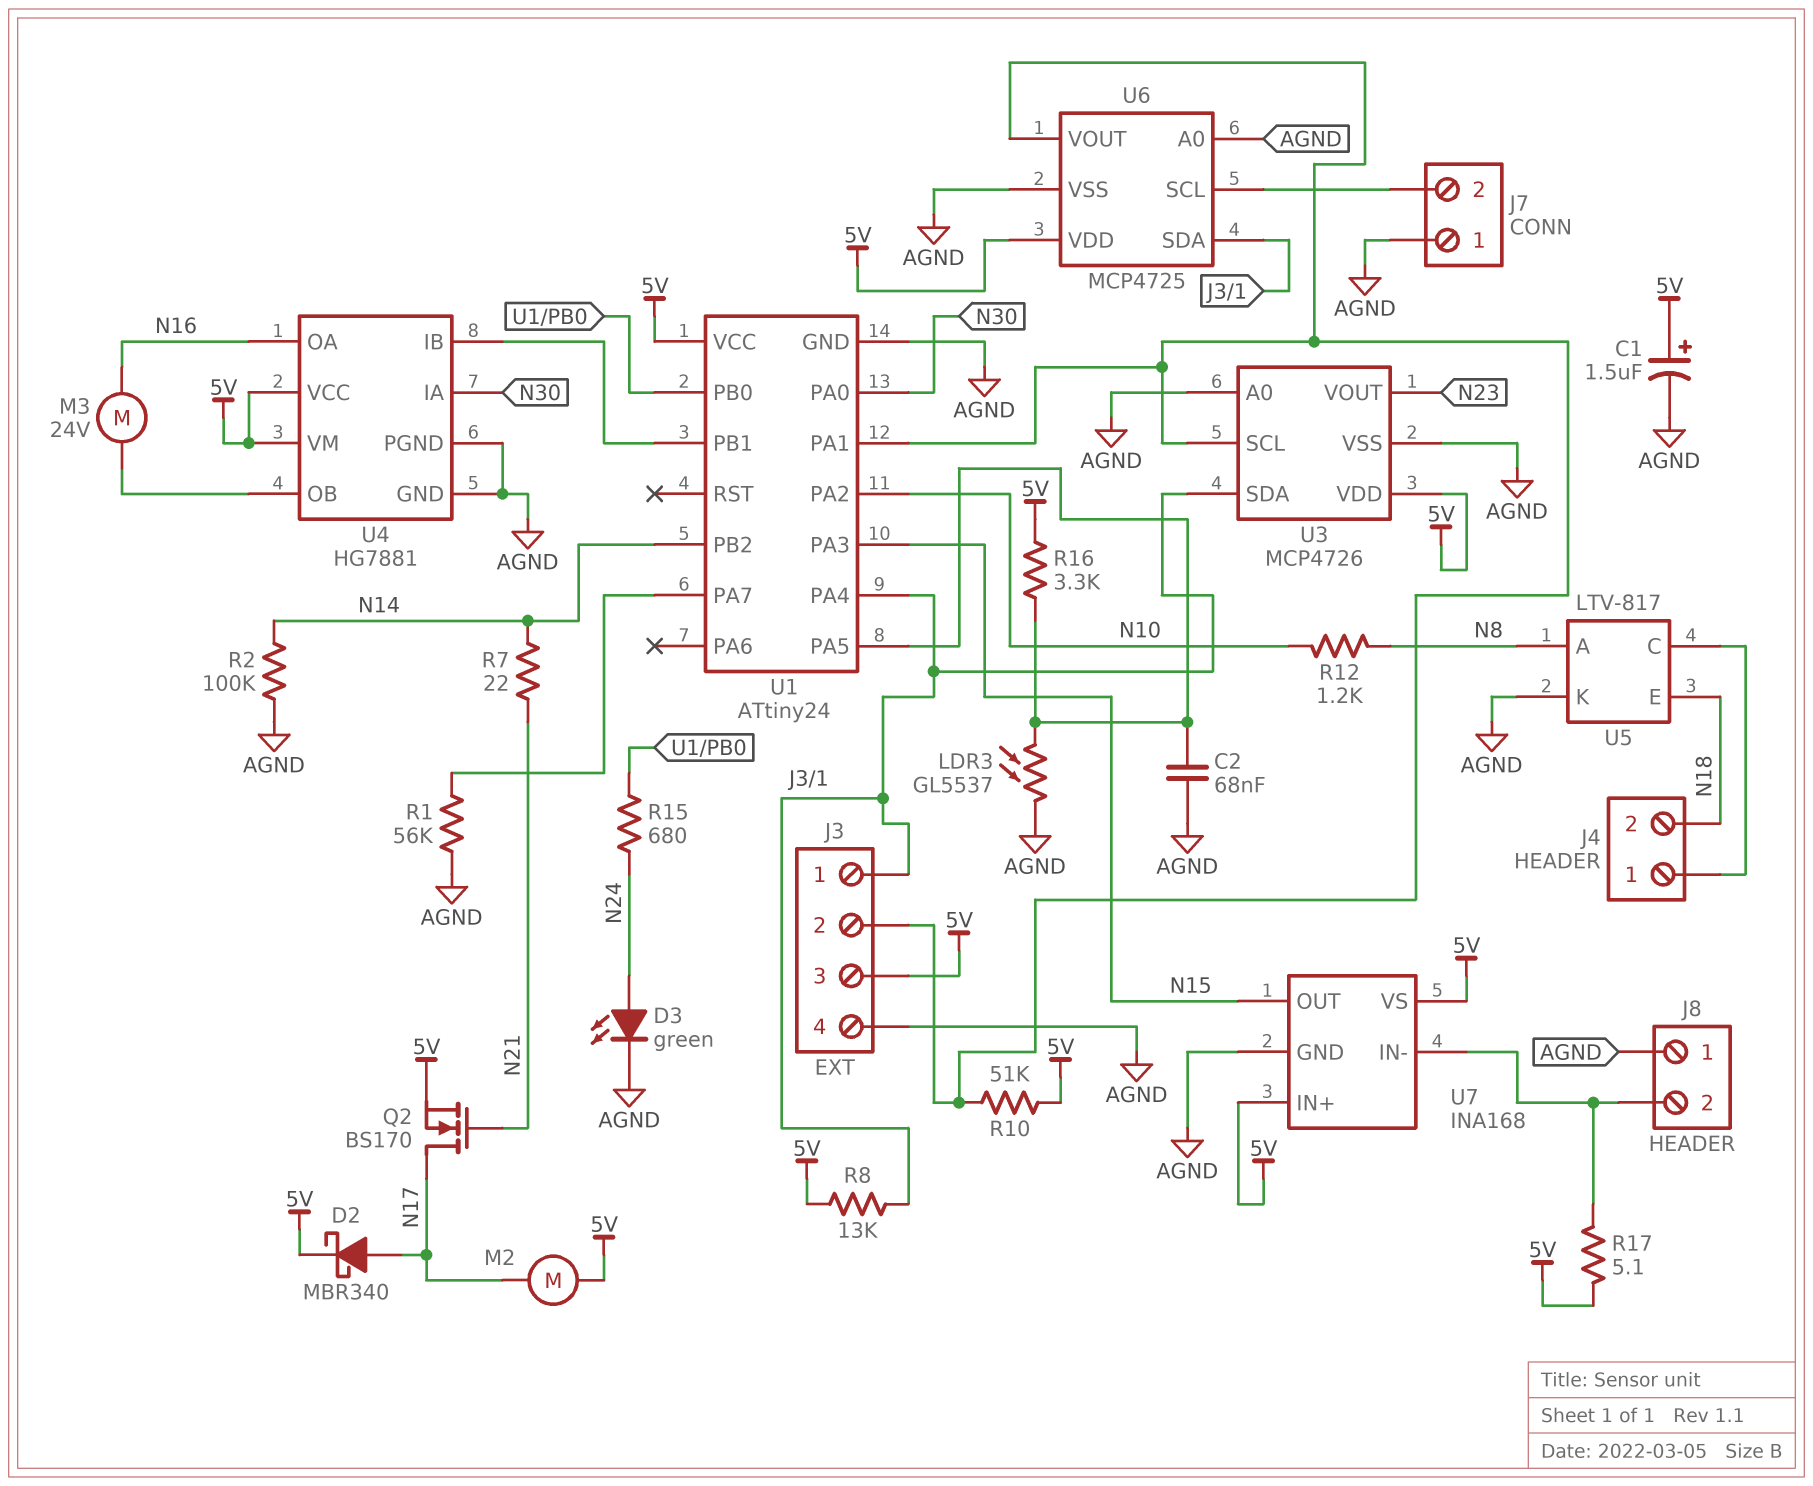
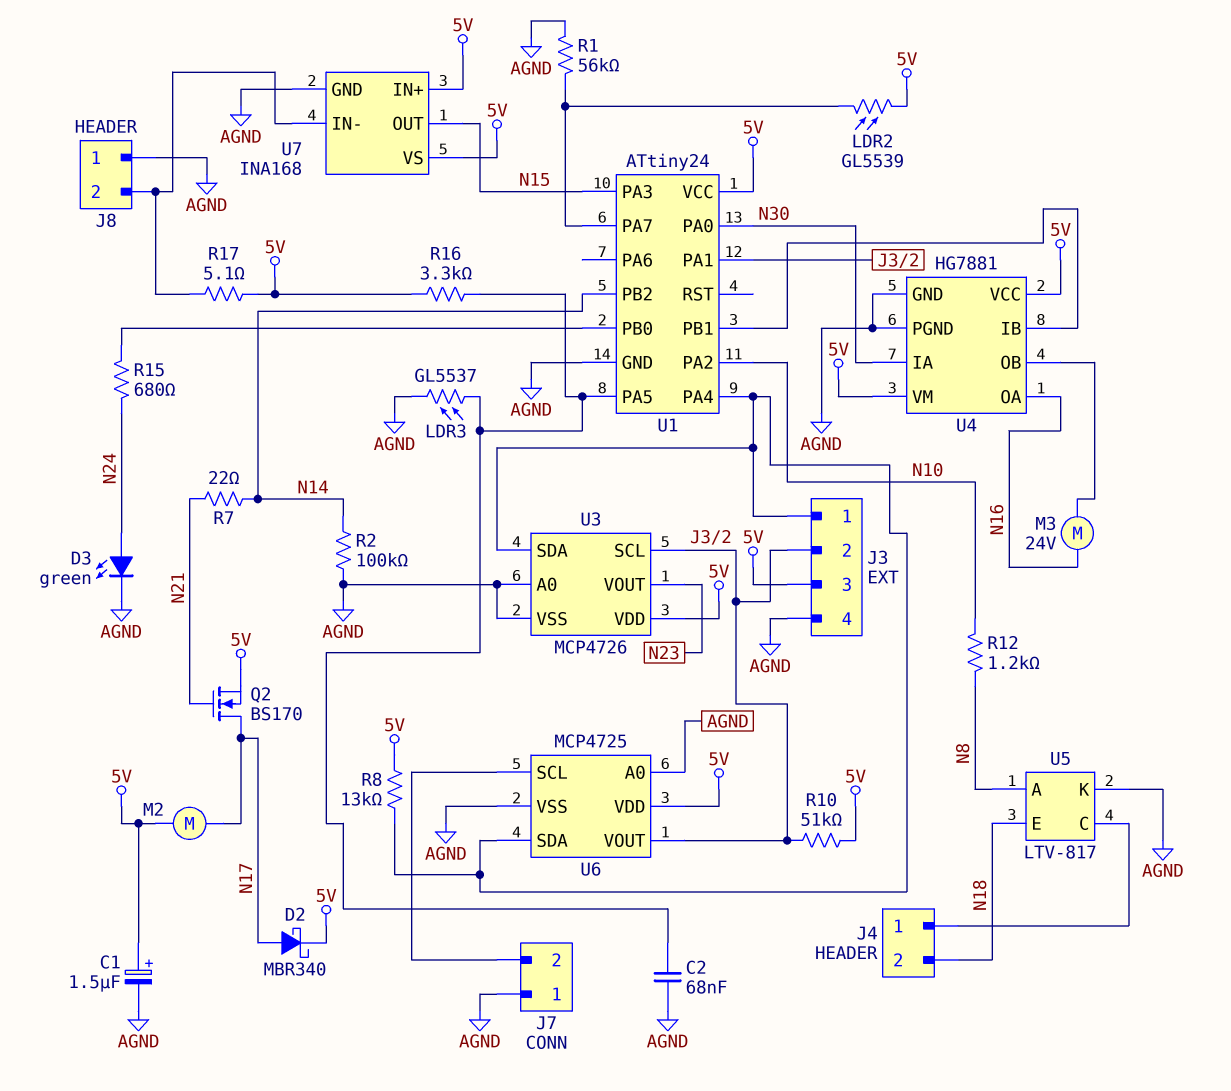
LDR2: none -> GL5539 (5V, U1/PA7)

